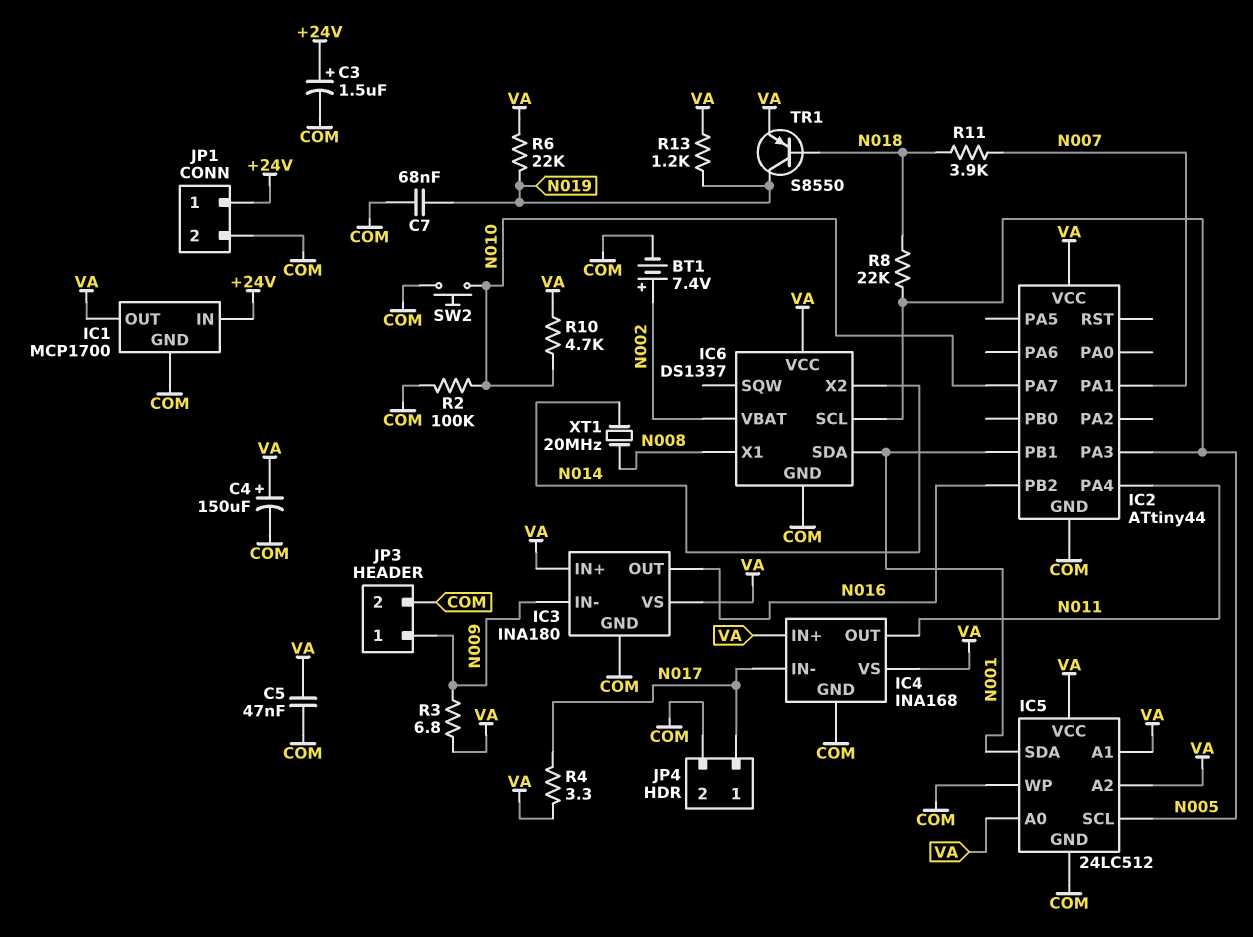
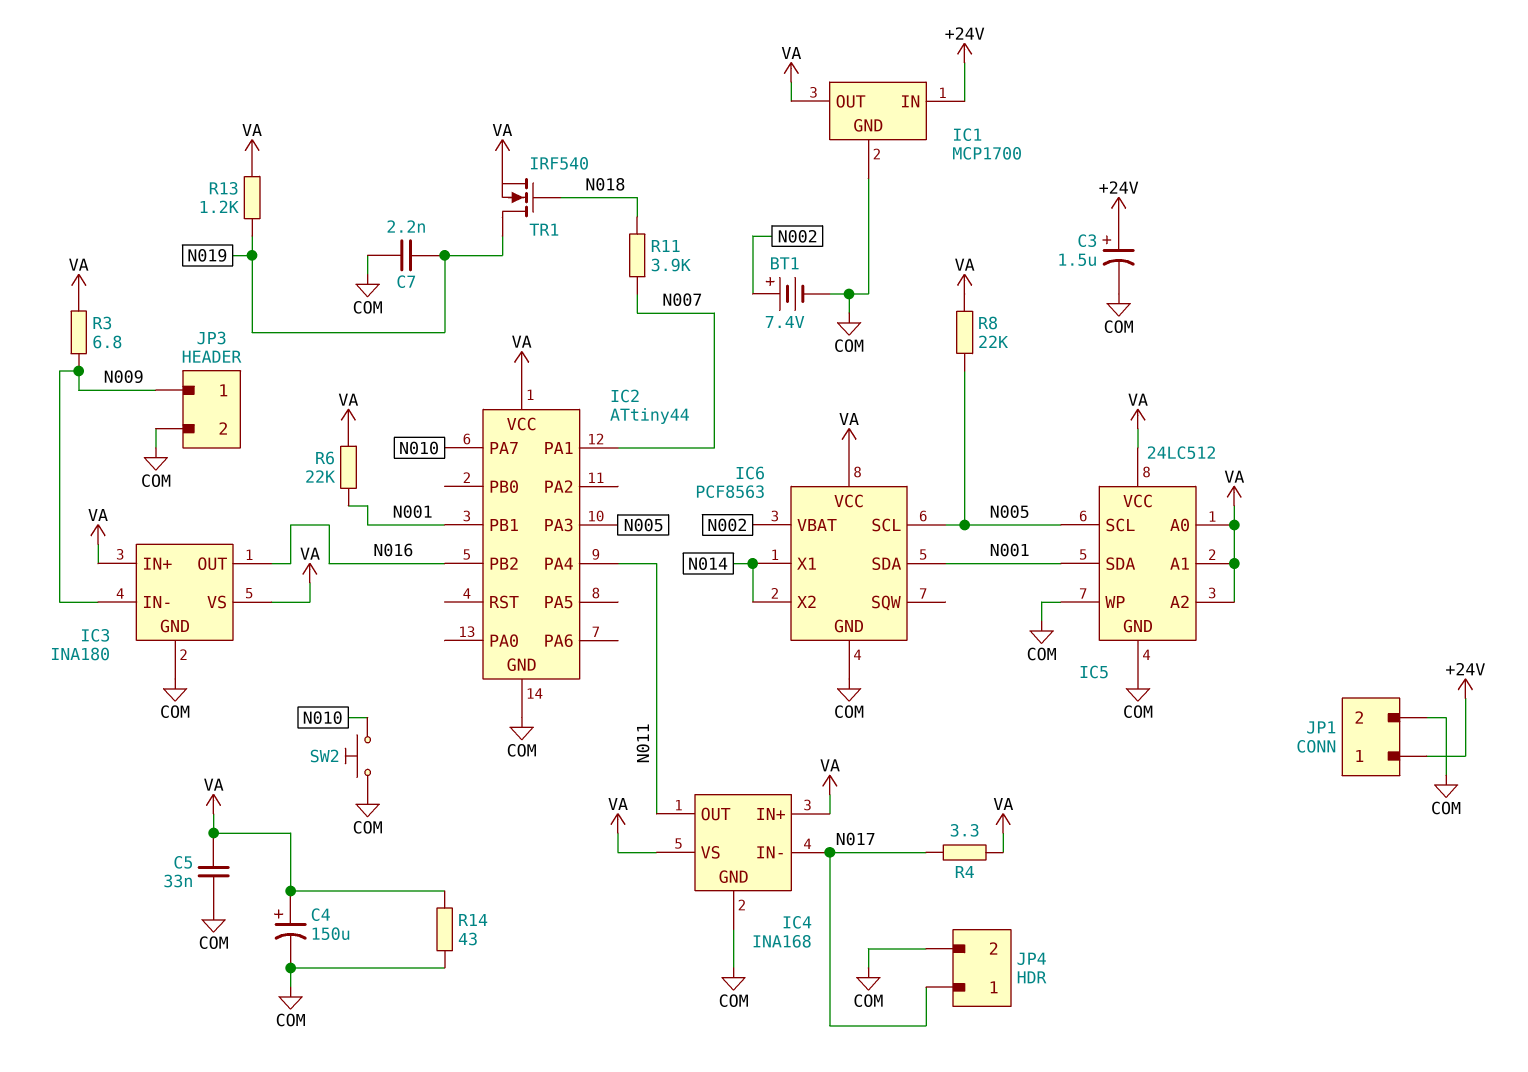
C5: 47nF (COM, VA) -> 33nF (COM, VA)
C7: 68nF (COM, N019) -> 2.2nF (COM, N019)
IC6: DS1337 -> PCF8563
IC6 pin X1: N008 -> N014
R2: 100k (COM, N010) -> none
R6: 22k (N019, VA) -> 22k (N001, VA)
R8: 22k (N005, N018) -> 22k (N005, VA)
R10: 4.7k (N010, VA) -> none
R14: none -> 43 (COM, VA)
TR1: PNP S8550 (B N018, C N019, E VA) -> NMOS IRF540 (G N018, D N019, S VA)
XT1: 20MHz (N008, N014) -> none

